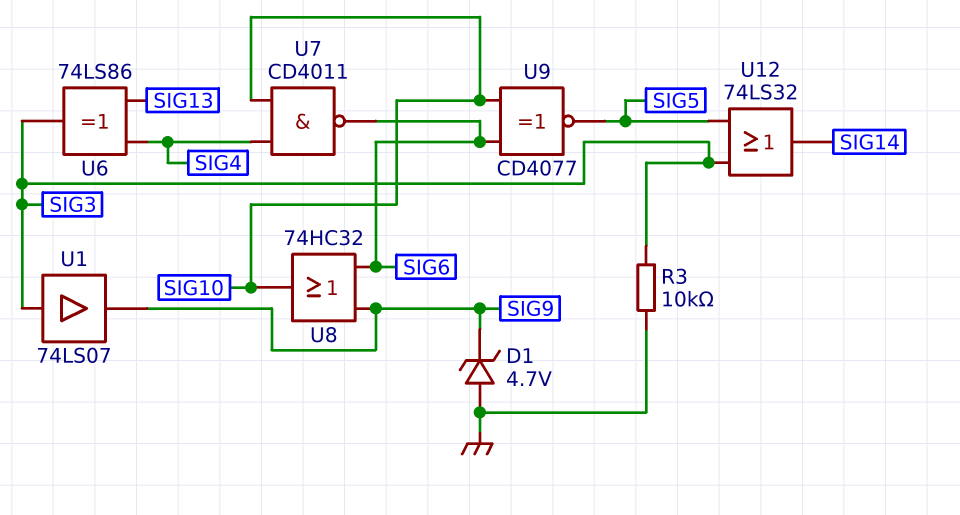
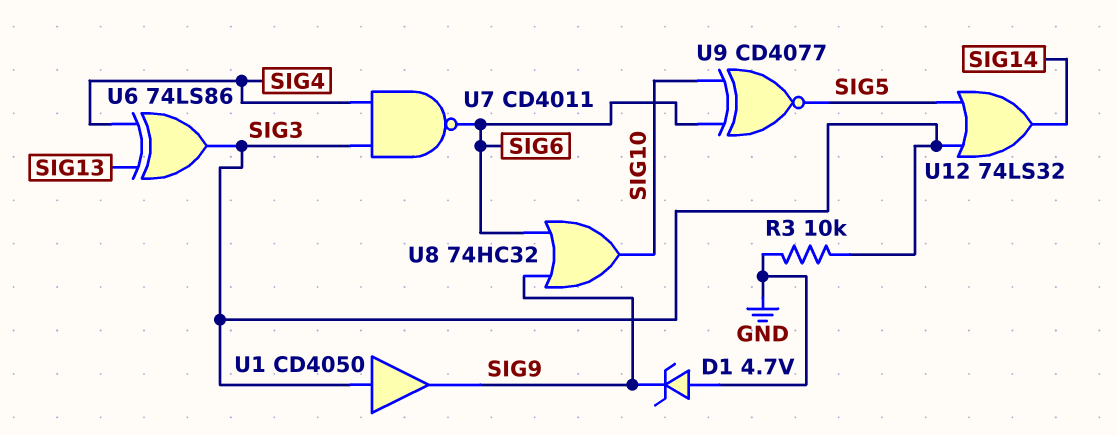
U1: buffer 74LS07 (in SIG3, out SIG9) -> buffer CD4050 (in SIG3, out SIG9)
U7: NAND CD4011 (in SIG4, in SIG10, out SIG6) -> NAND CD4011 (in SIG3, in SIG4, out SIG6)

